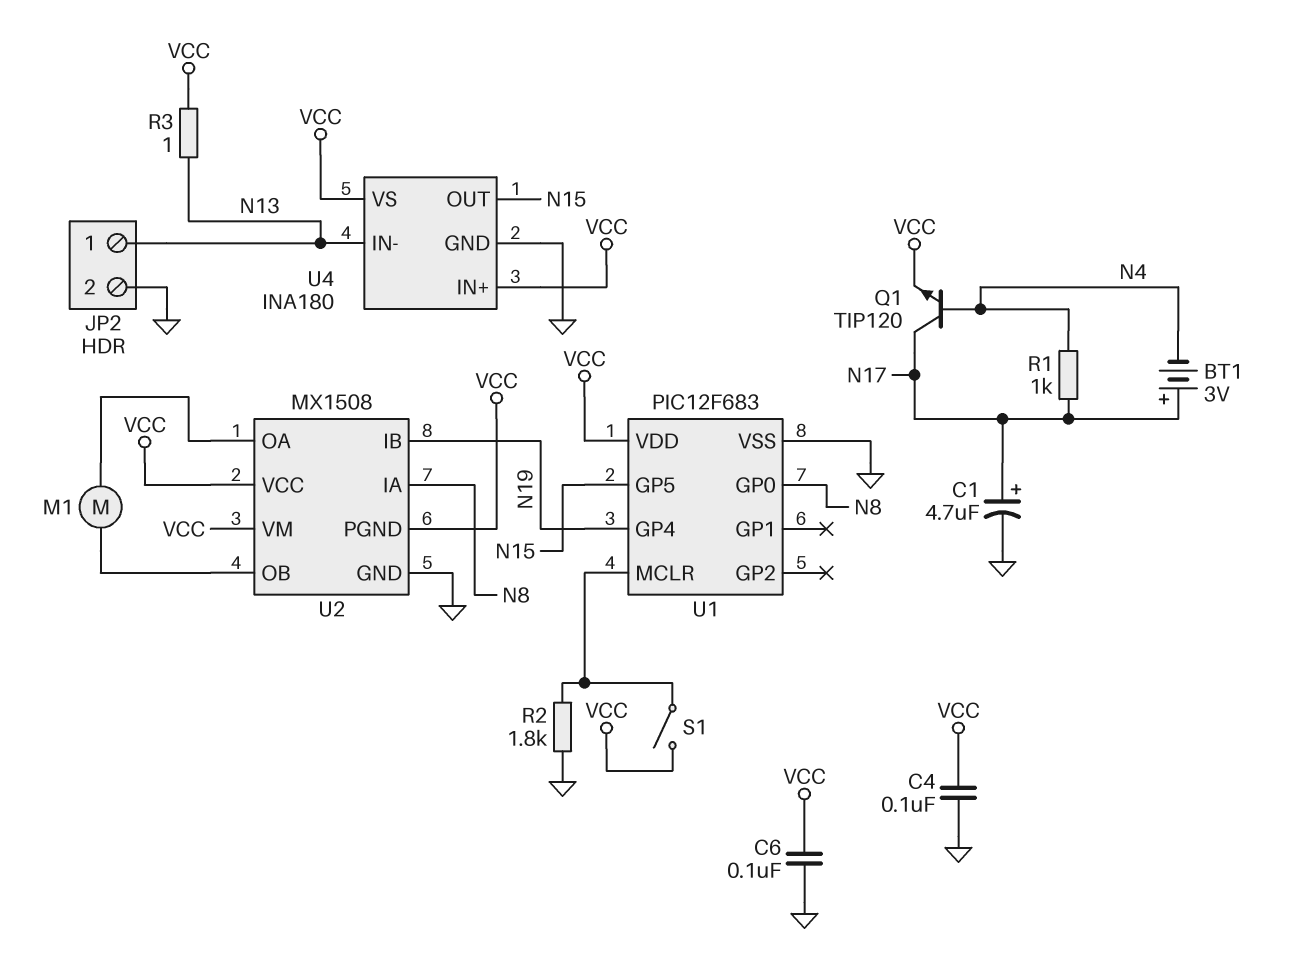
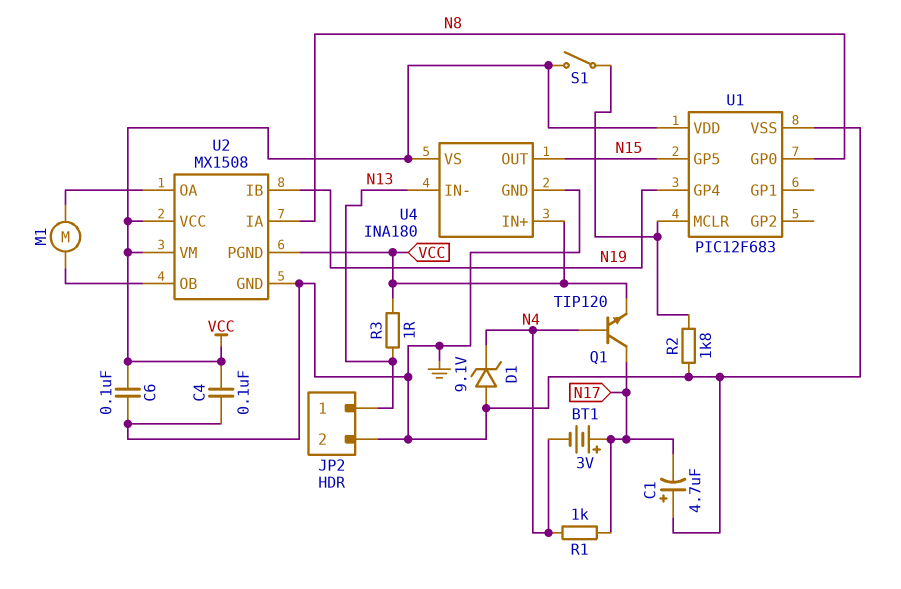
C1: 4.7uF (plus N17, minus GND) -> 4.7uF (plus GND, minus N17)
D1: none -> zener 9.1V (A GND, K N4)

